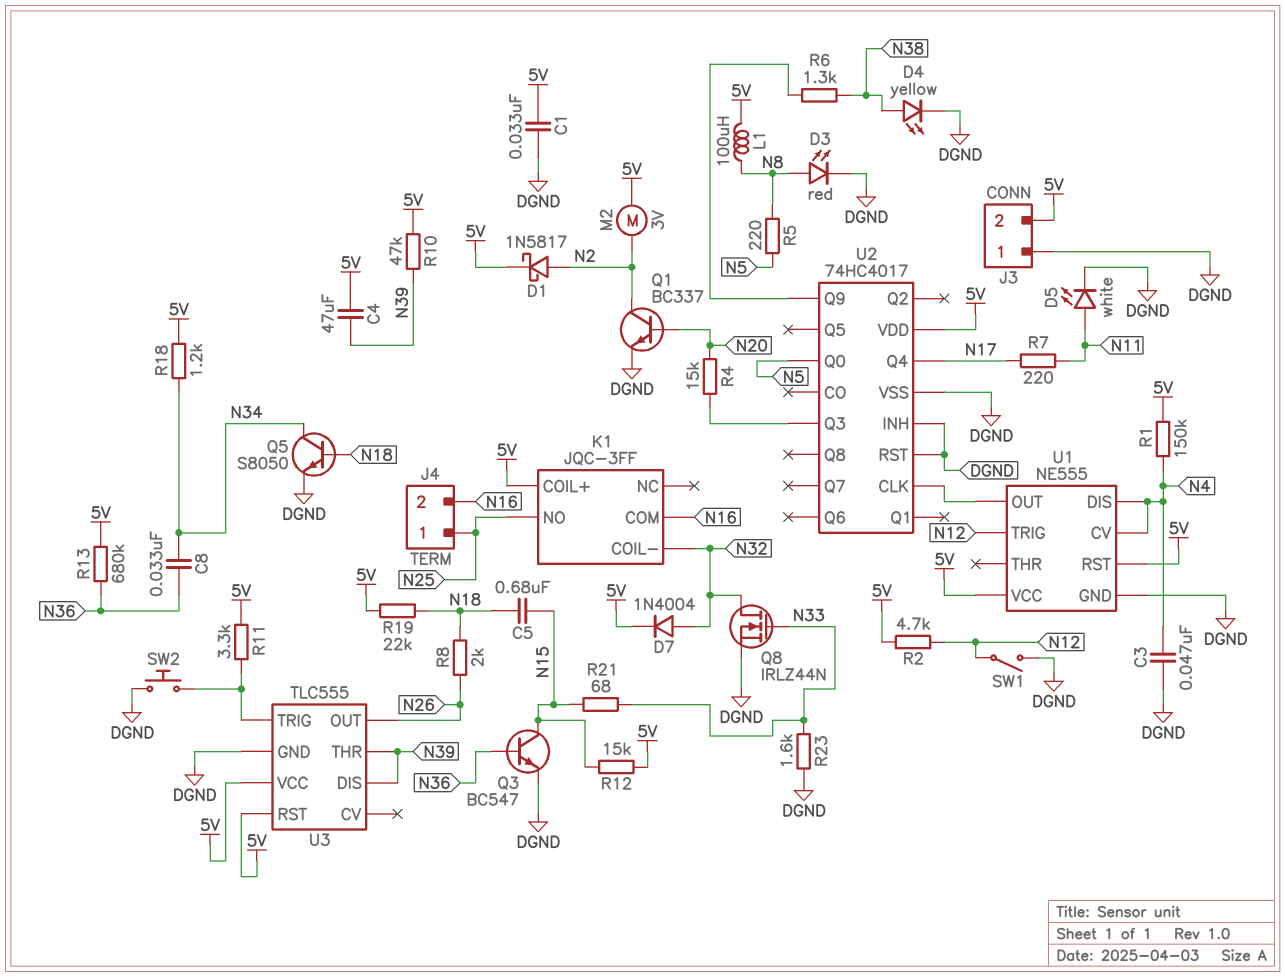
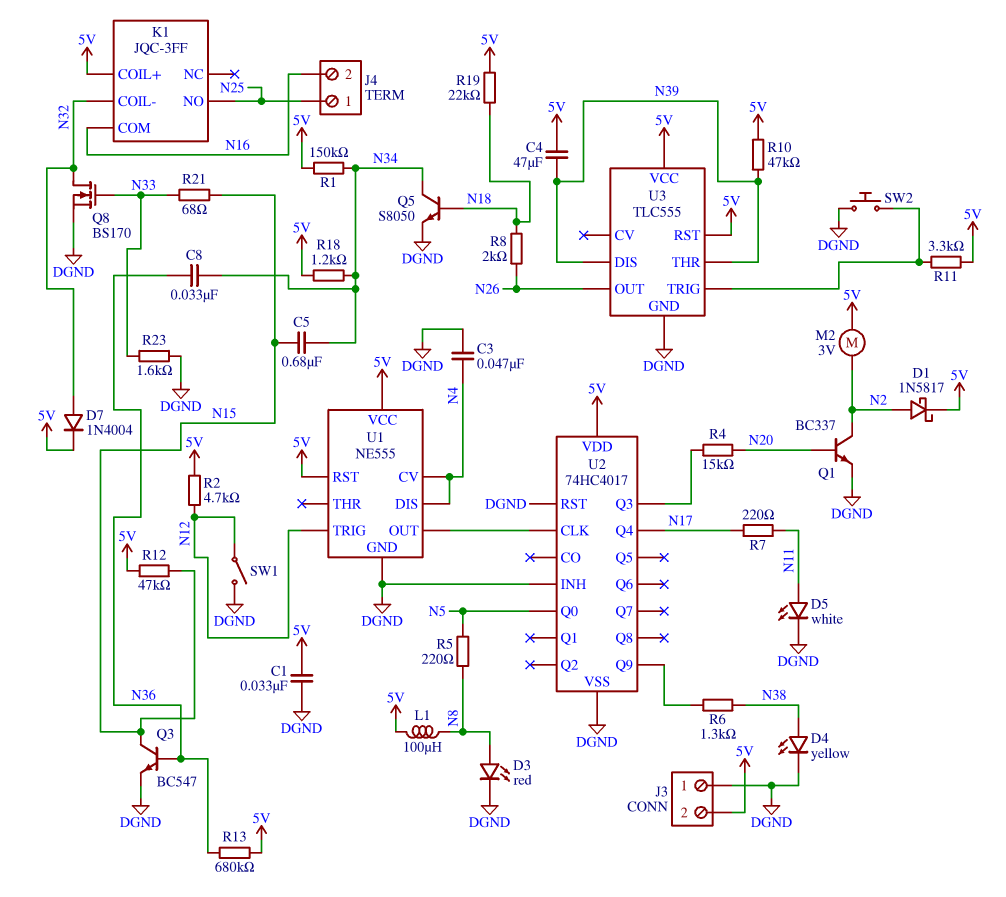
C5: 680nF (N15, N18) -> 680nF (N15, N34)
Q8: NMOS IRLZ44N (G N33, D N32, S DGND) -> NMOS BS170 (G N33, D N32, S DGND)
R1: 150k (5V, N4) -> 150k (5V, N34)
R12: 15k (5V, N15) -> 47k (5V, N15)

